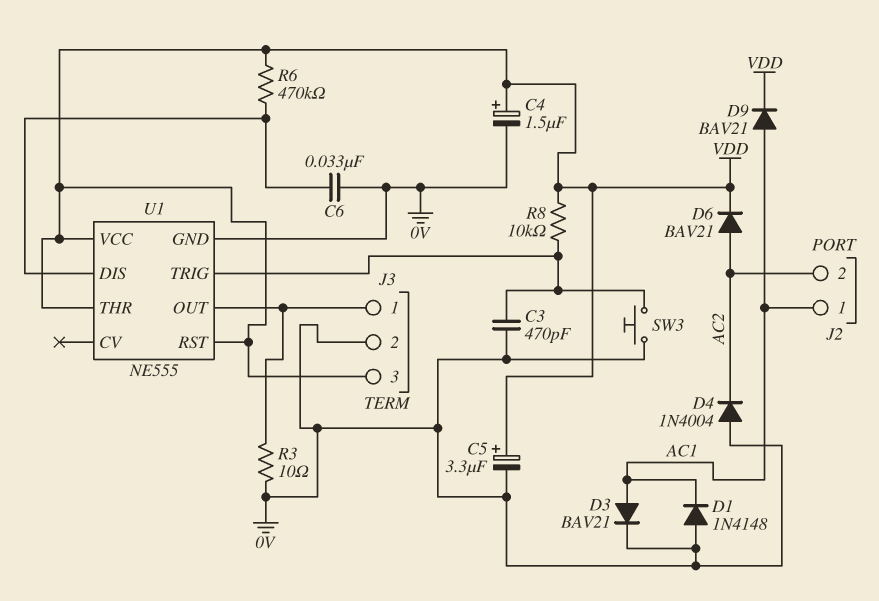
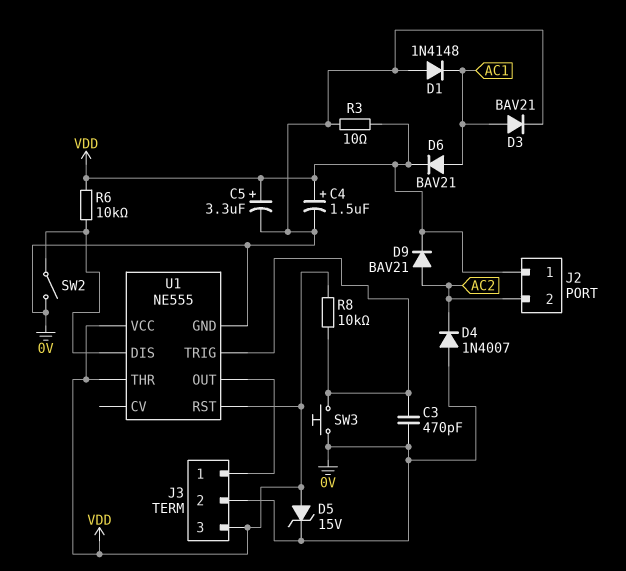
C6: 33nF (0V, U1/DIS) -> none
D4: diode 1N4004 (A 0V, K AC2) -> diode 1N4007 (A 0V, K AC2)
D5: none -> zener 15V (A VDD, K 0V)
D6: diode BAV21 (A AC2, K VDD) -> diode BAV21 (A AC1, K VDD)
D9: diode BAV21 (A AC1, K VDD) -> diode BAV21 (A AC2, K VDD)
J2 pin 1: AC1 -> VDD
R3: 10 (0V, J3/1) -> 10 (0V, VDD)
R6: 470k (U1/DIS, VDD) -> 10k (U1/DIS, VDD)
SW2: none -> switch (0V, U1/DIS)

